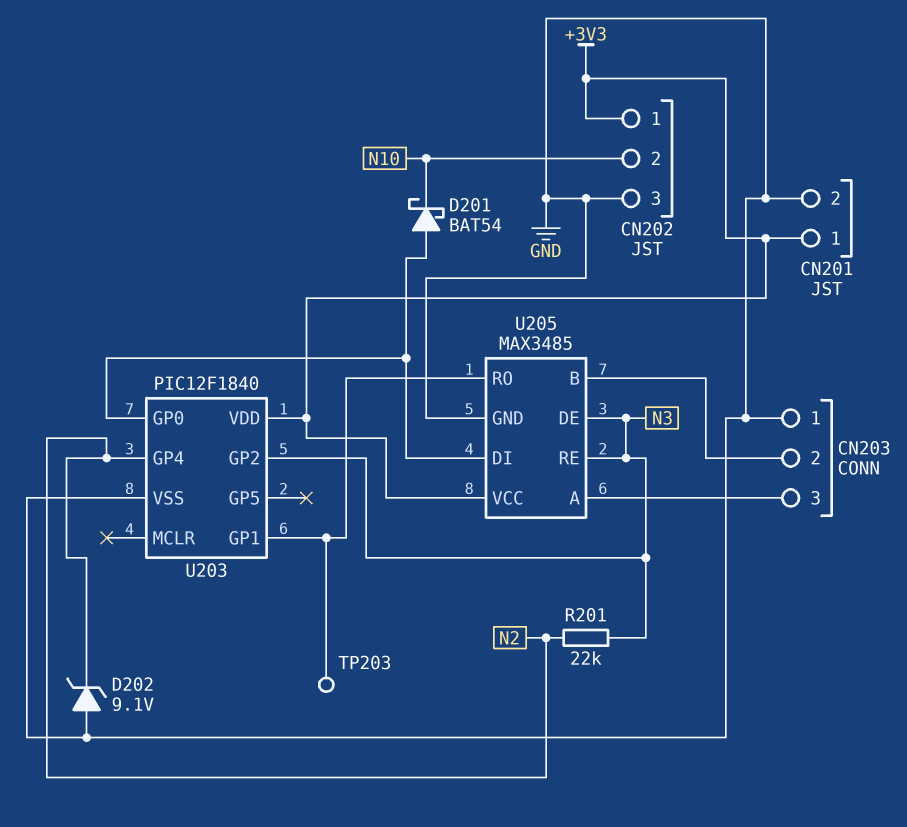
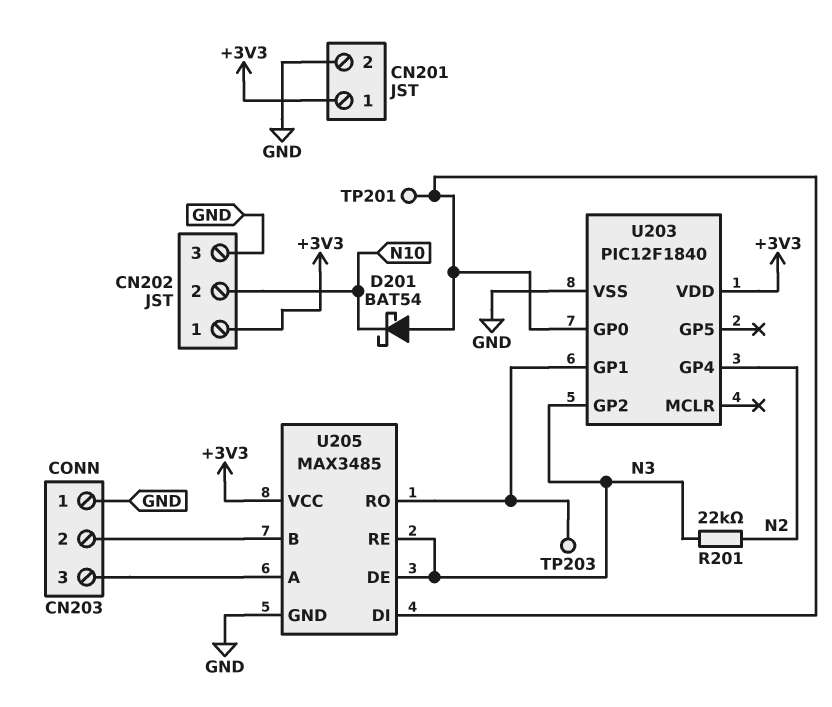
D202: zener 9.1V (A GND, K N2) -> none
TP201: none -> test point (U203/GP0)

